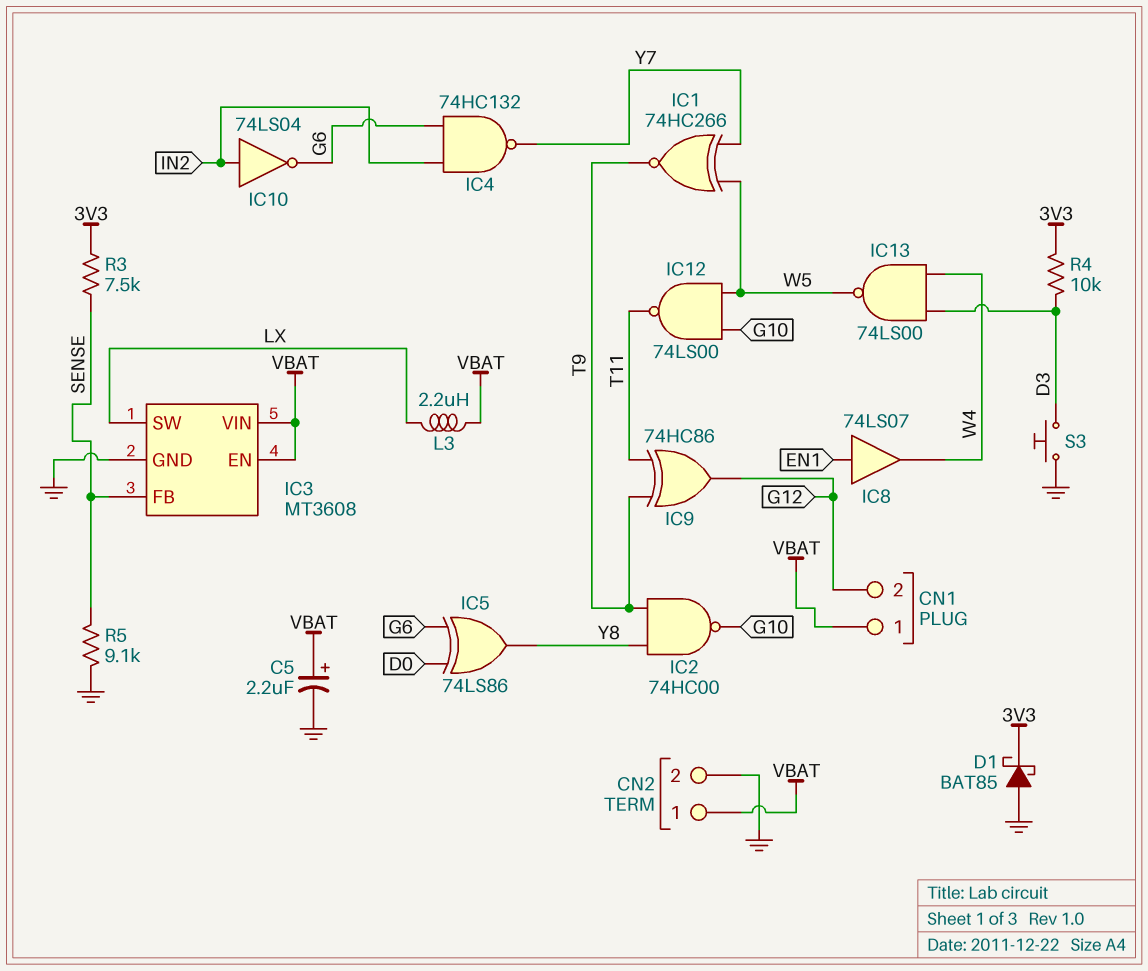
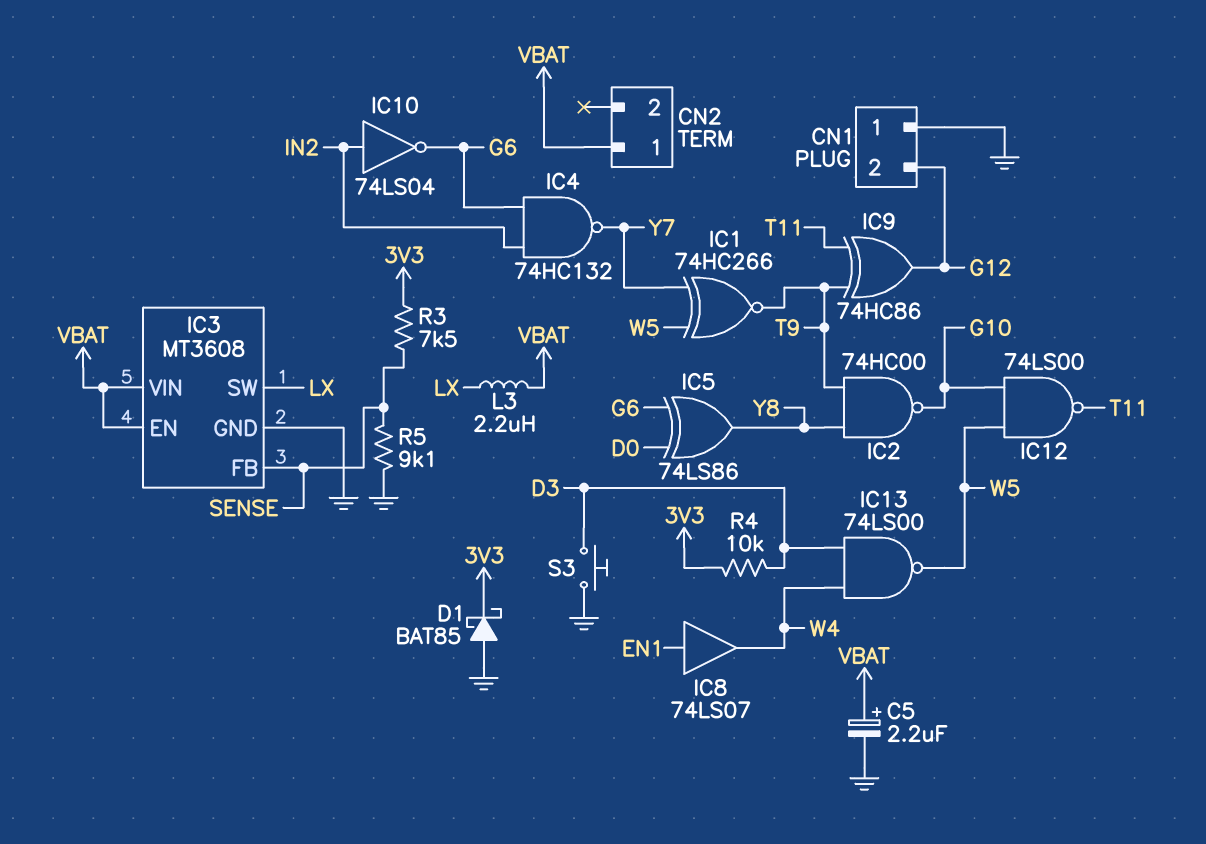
CN1 pin 1: VBAT -> GND
CN2 pin 2: GND -> none

